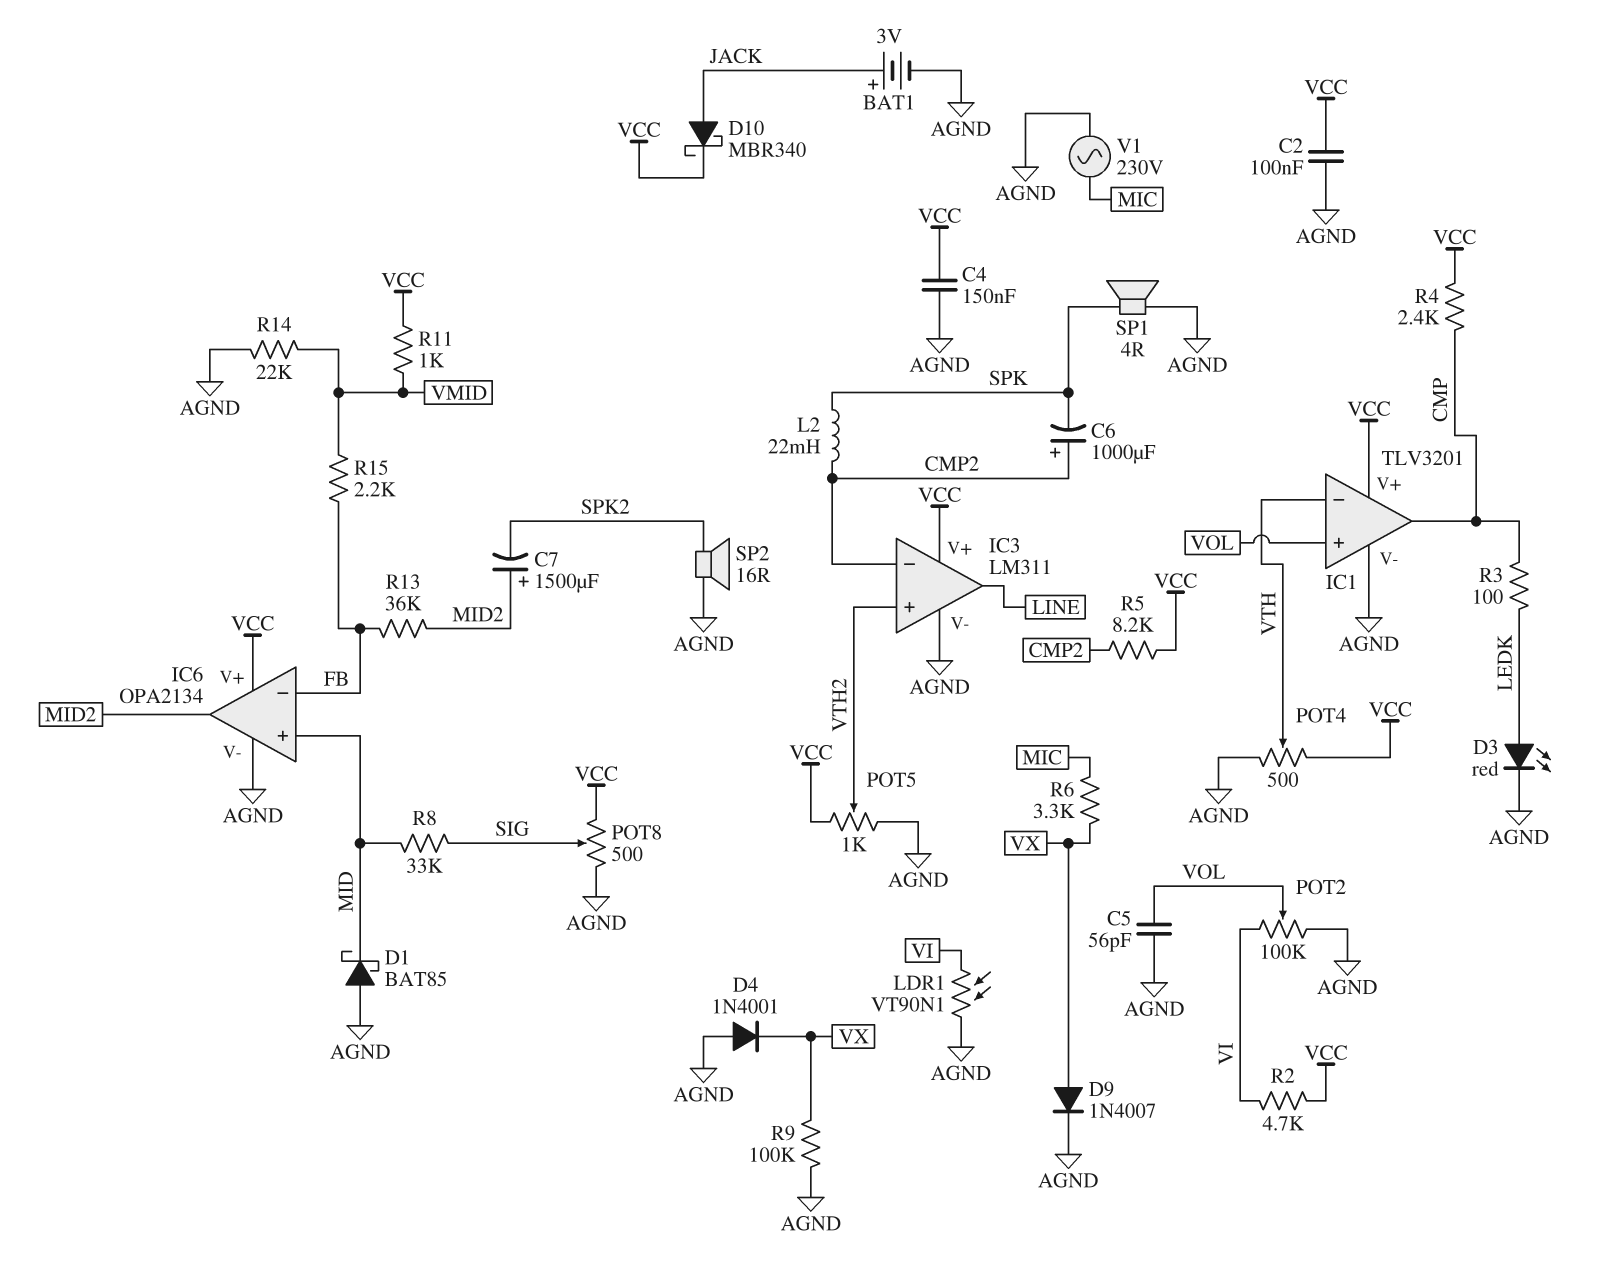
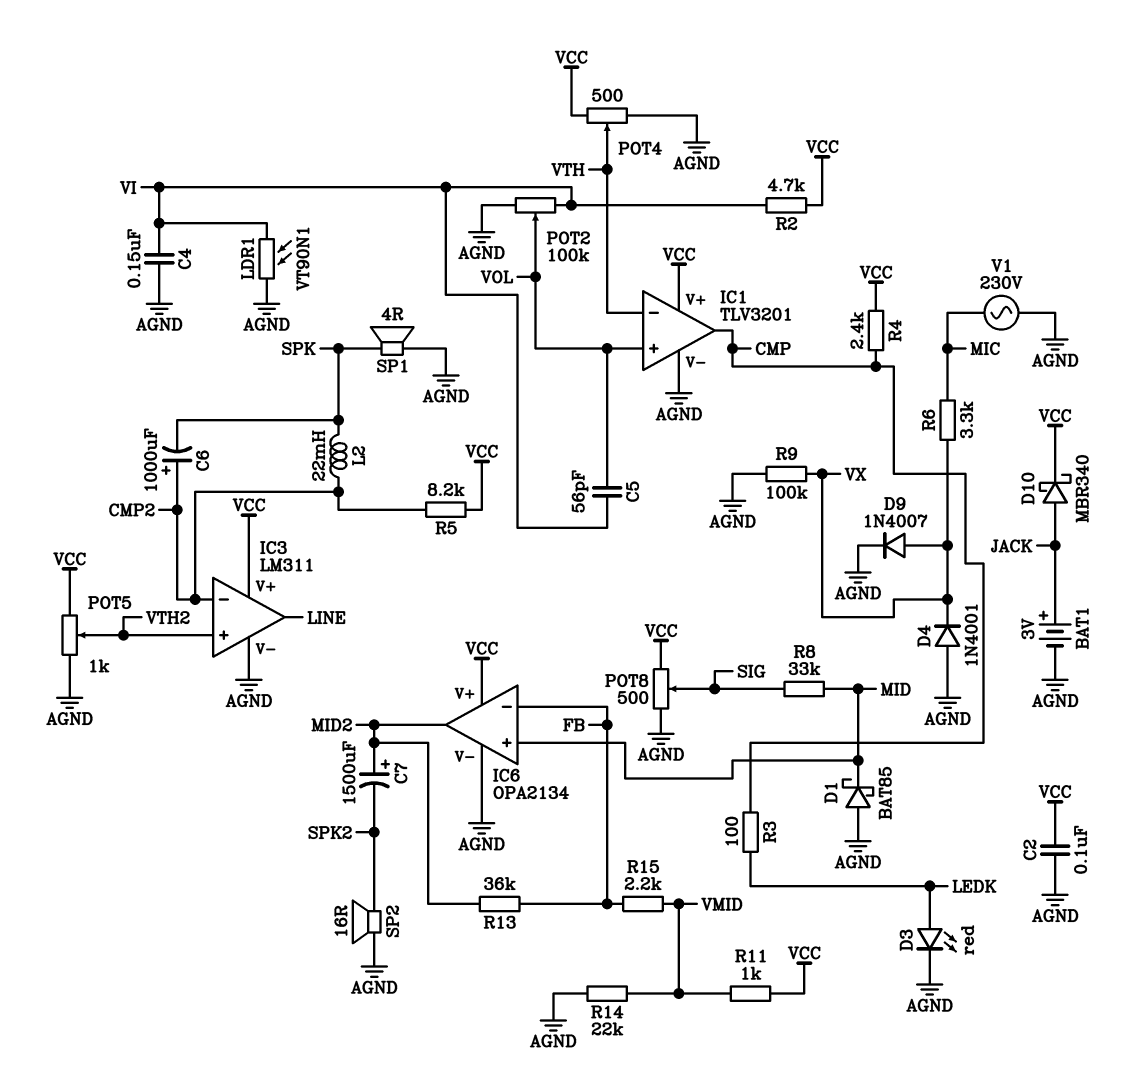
C4: 150nF (AGND, VCC) -> 150nF (AGND, VI)
C5: 56pF (AGND, VOL) -> 56pF (VI, VOL)

